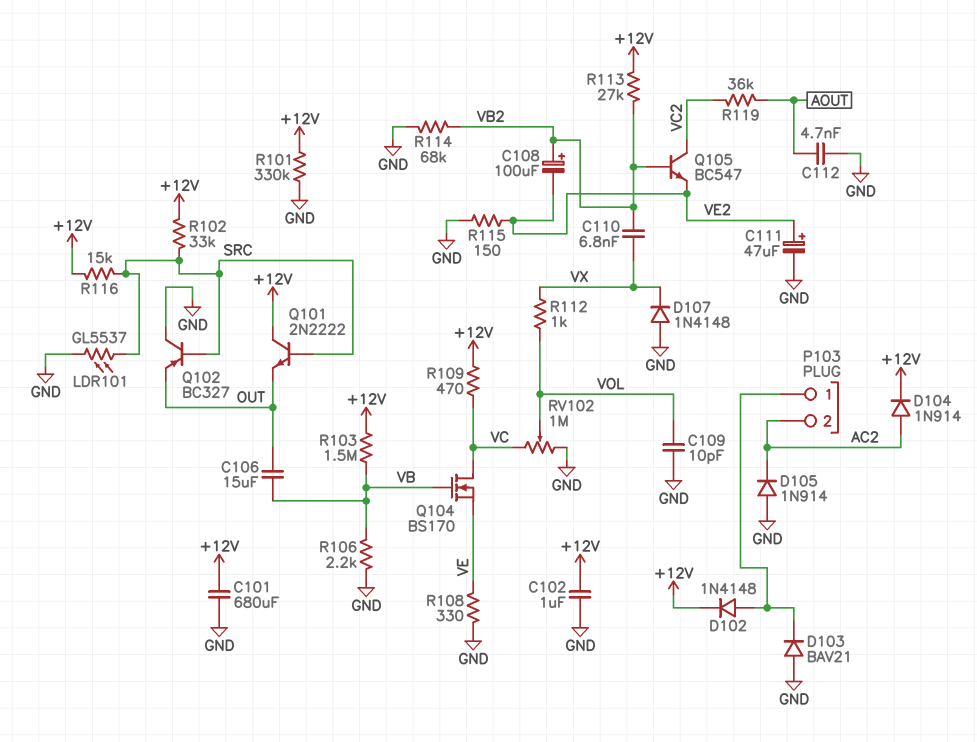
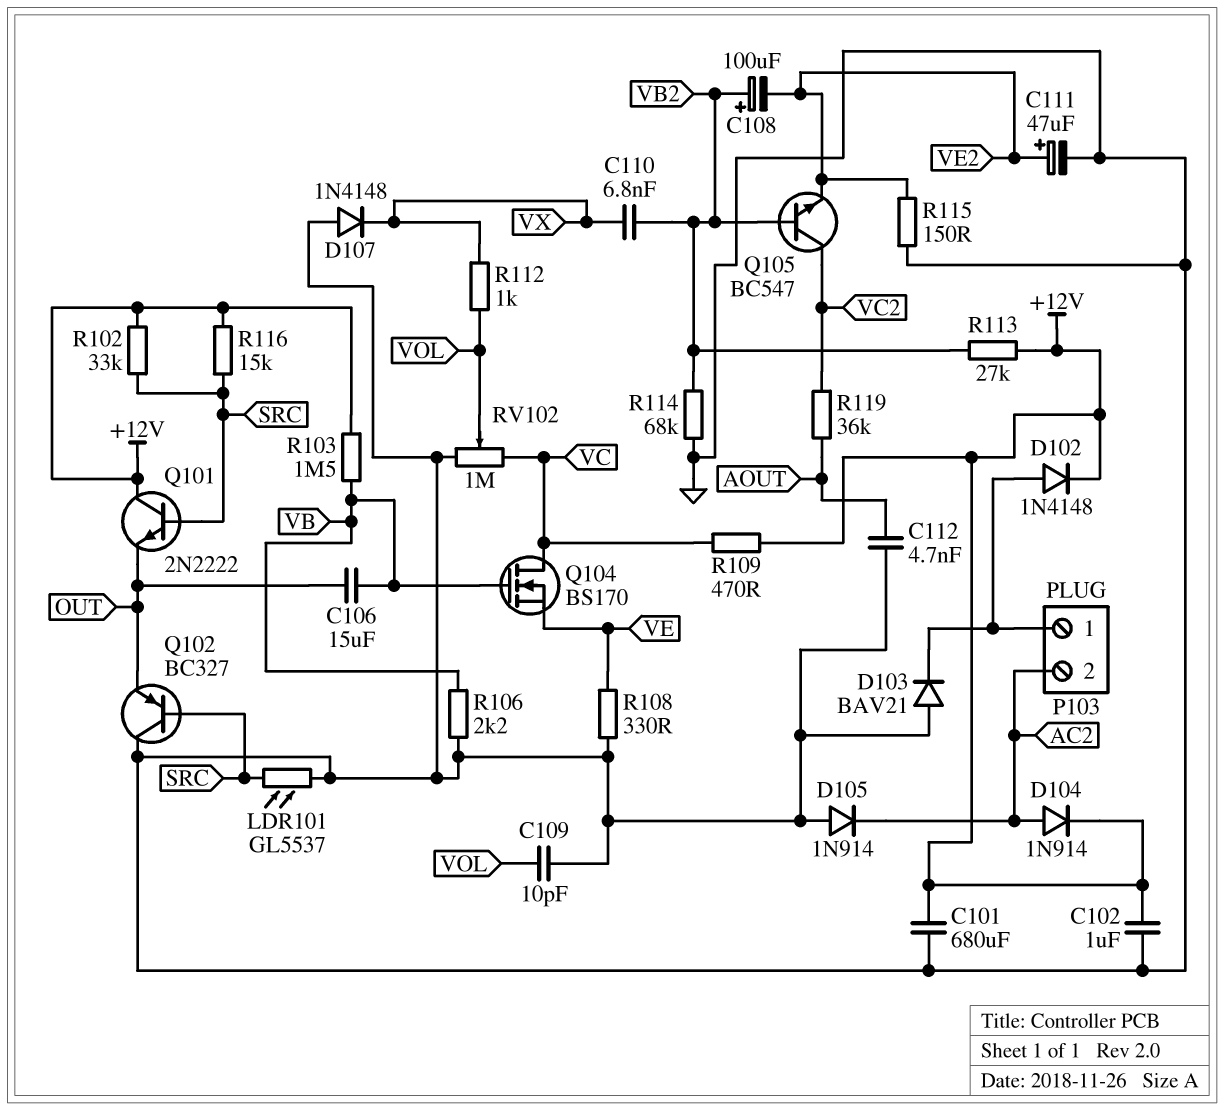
R101: 330k (+12V, GND) -> none

